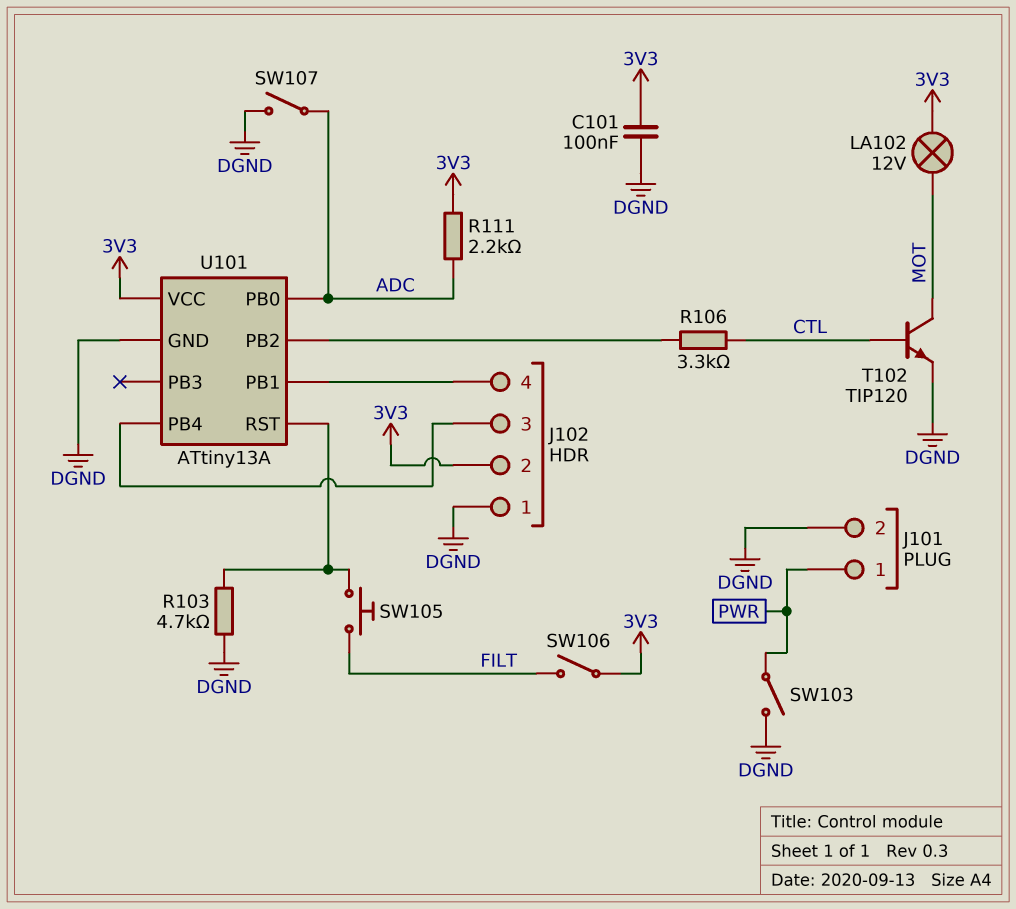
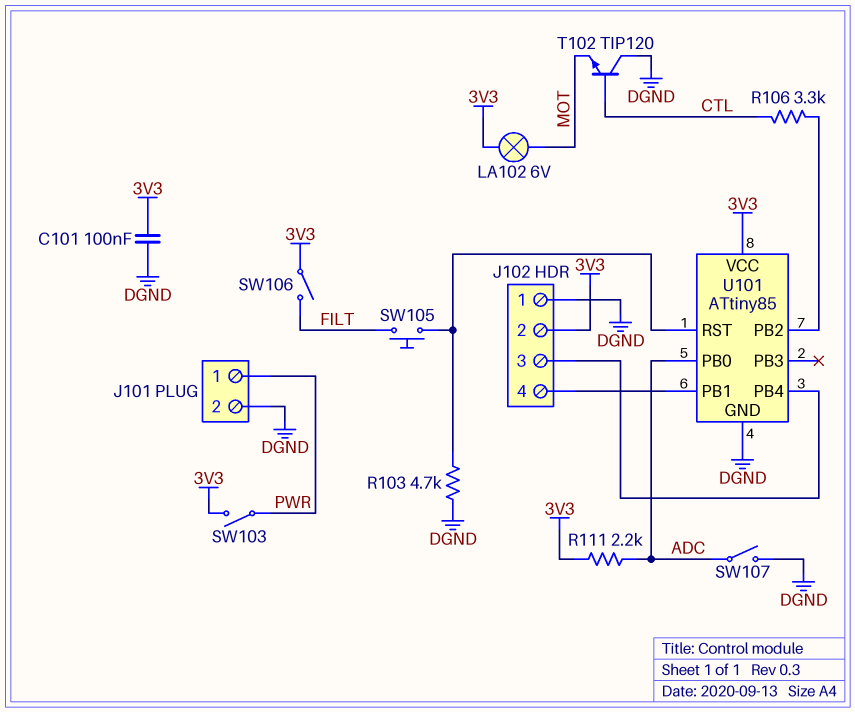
LA102: lamp 12V (3V3, MOT) -> lamp 6V (3V3, MOT)
SW103: switch (DGND, PWR) -> switch (3V3, PWR)
T102: NPN TIP120 (B CTL, C MOT, E DGND) -> NPN TIP120 (B CTL, C DGND, E MOT)
U101: ATtiny13A -> ATtiny85

